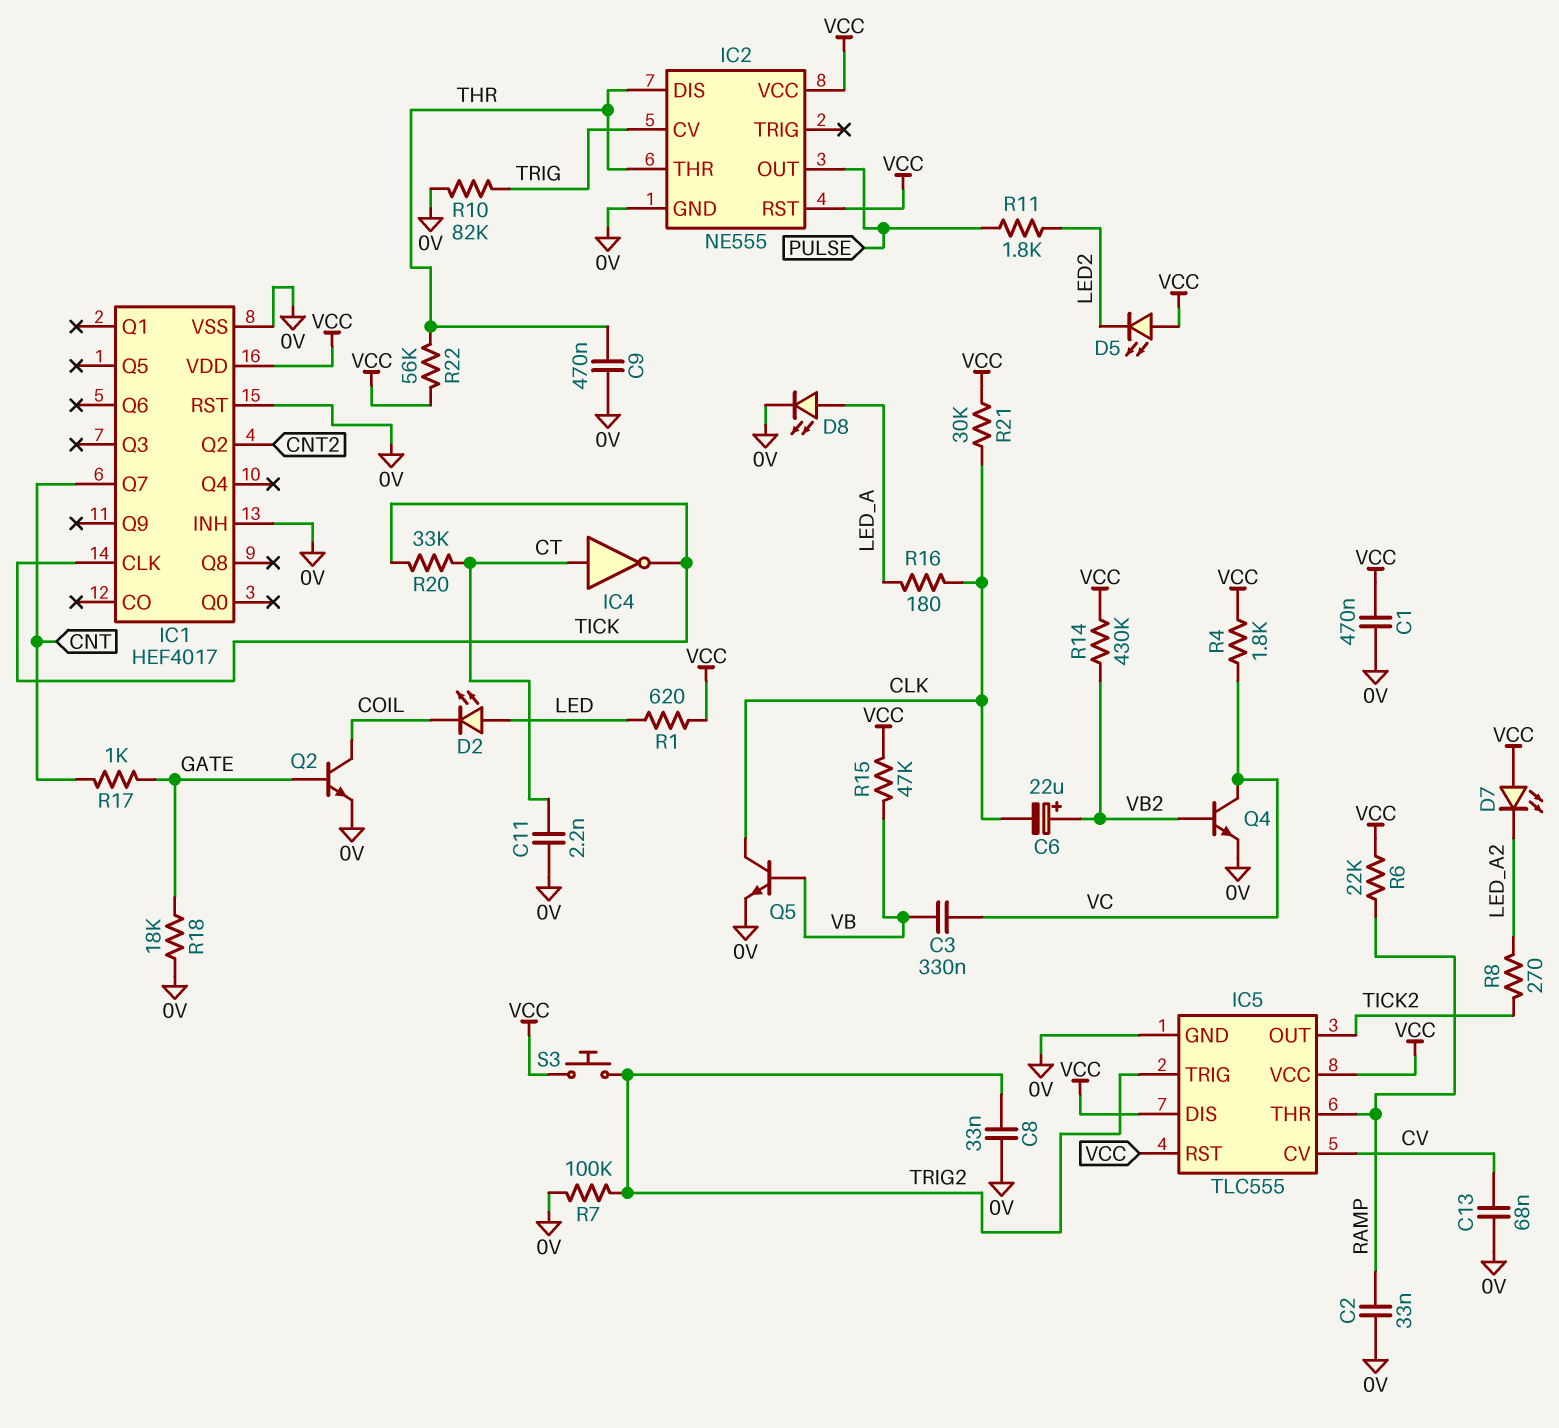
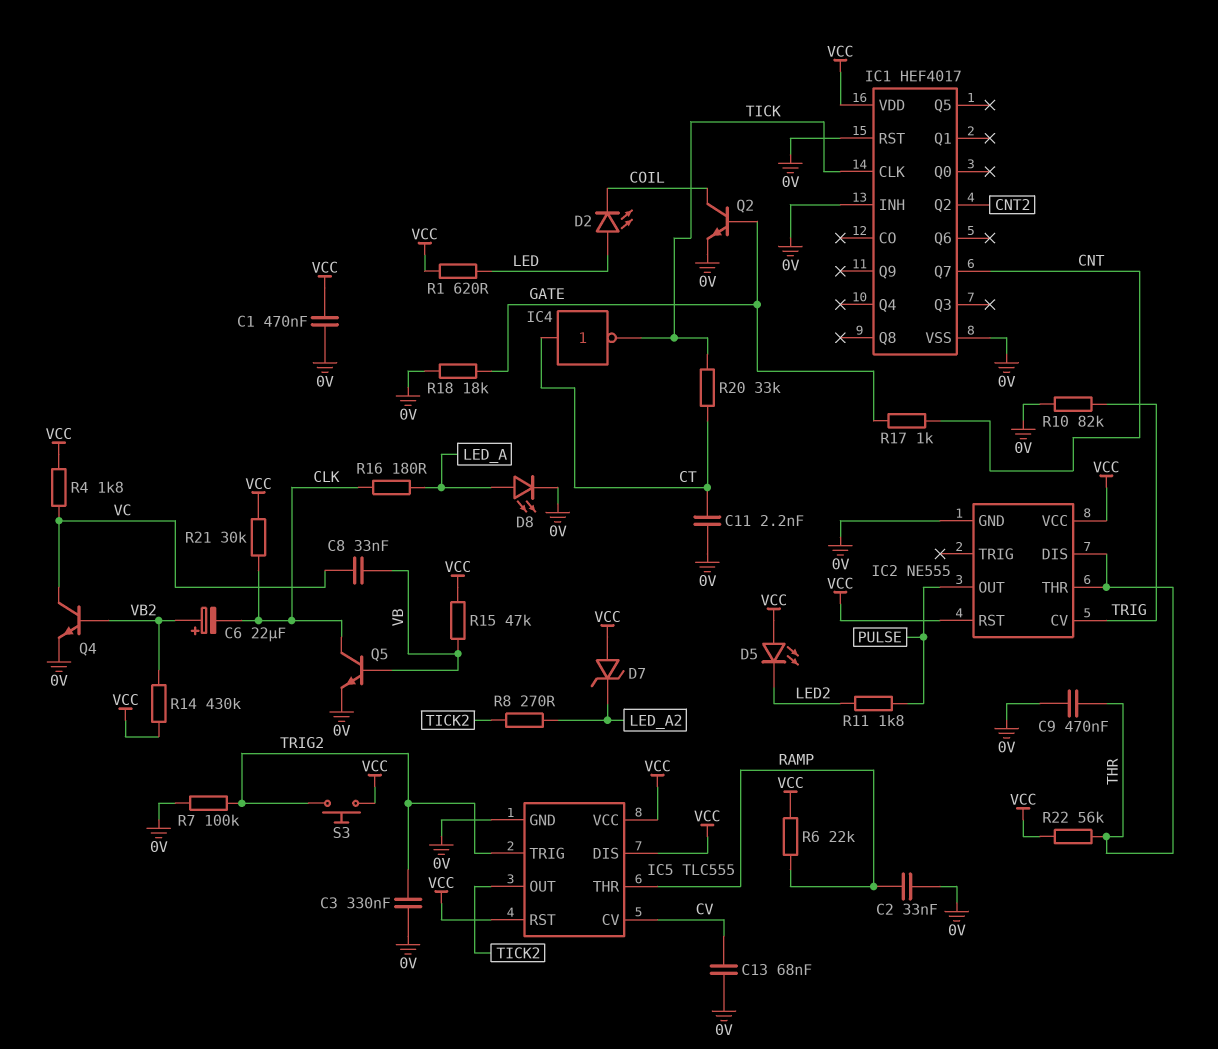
C3: 330nF (VB, VC) -> 330nF (0V, TRIG2)
C8: 33nF (0V, TRIG2) -> 33nF (VB, VC)
D7: LED (A VCC, K LED_A2) -> zener (A VCC, K LED_A2)

